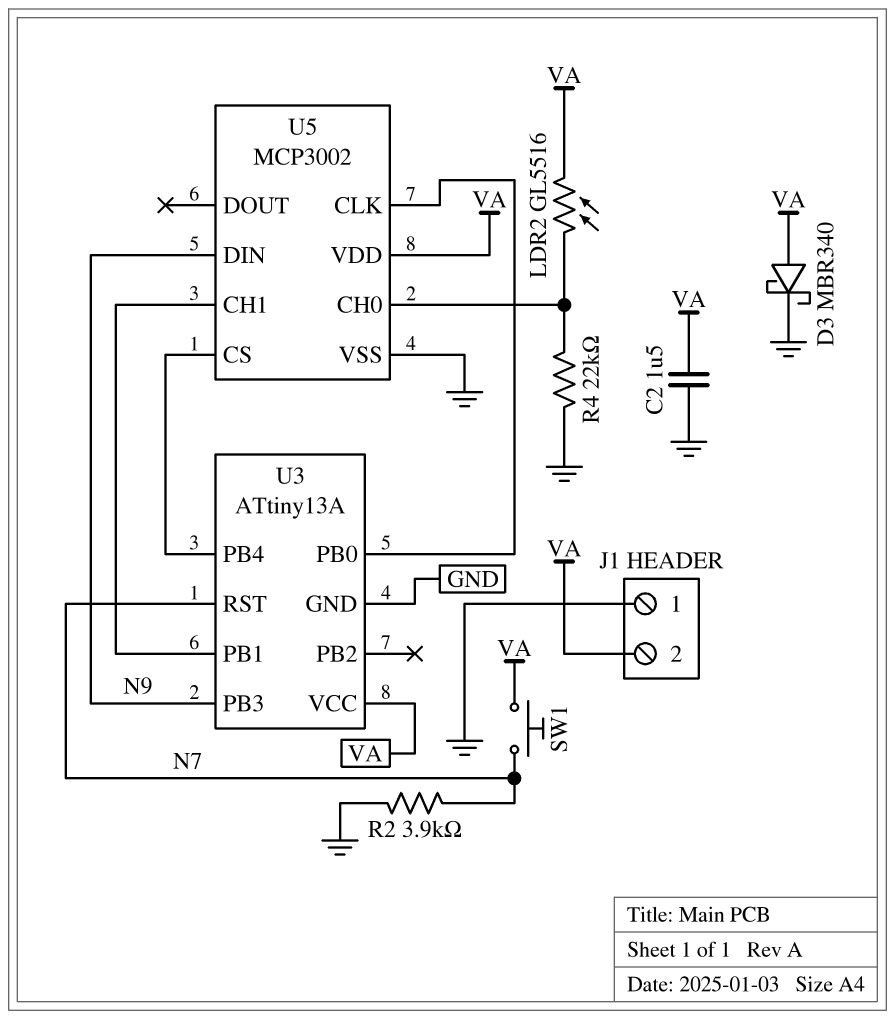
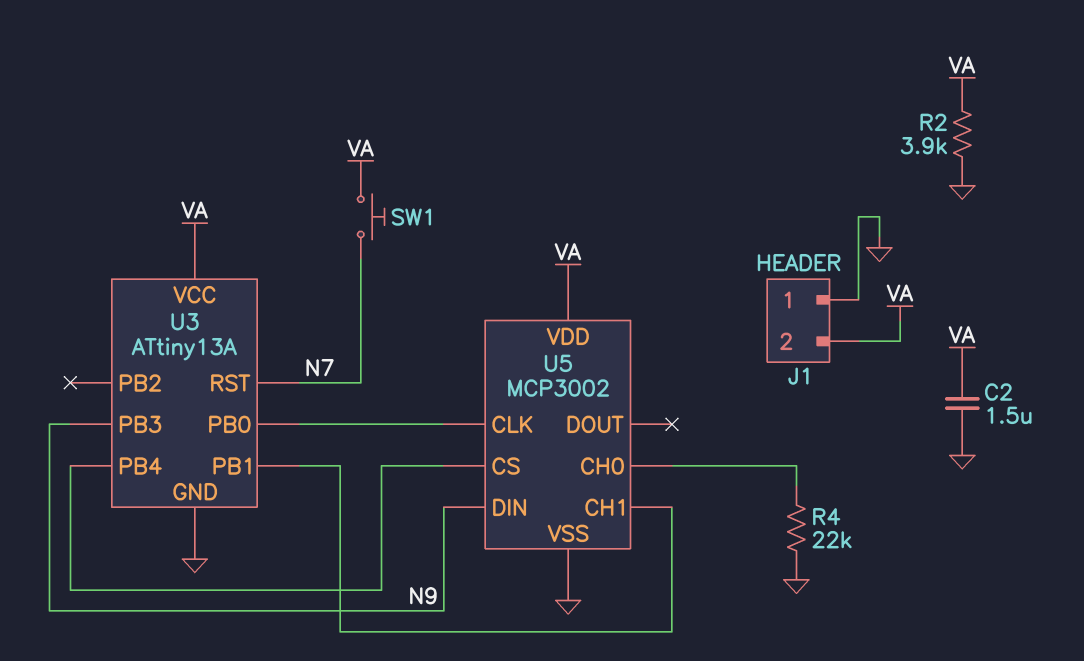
D3: schottky MBR340 (A VA, K GND) -> none
LDR2: GL5516 (U5/CH0, VA) -> none
R2: 3.9k (GND, N7) -> 3.9k (GND, VA)

